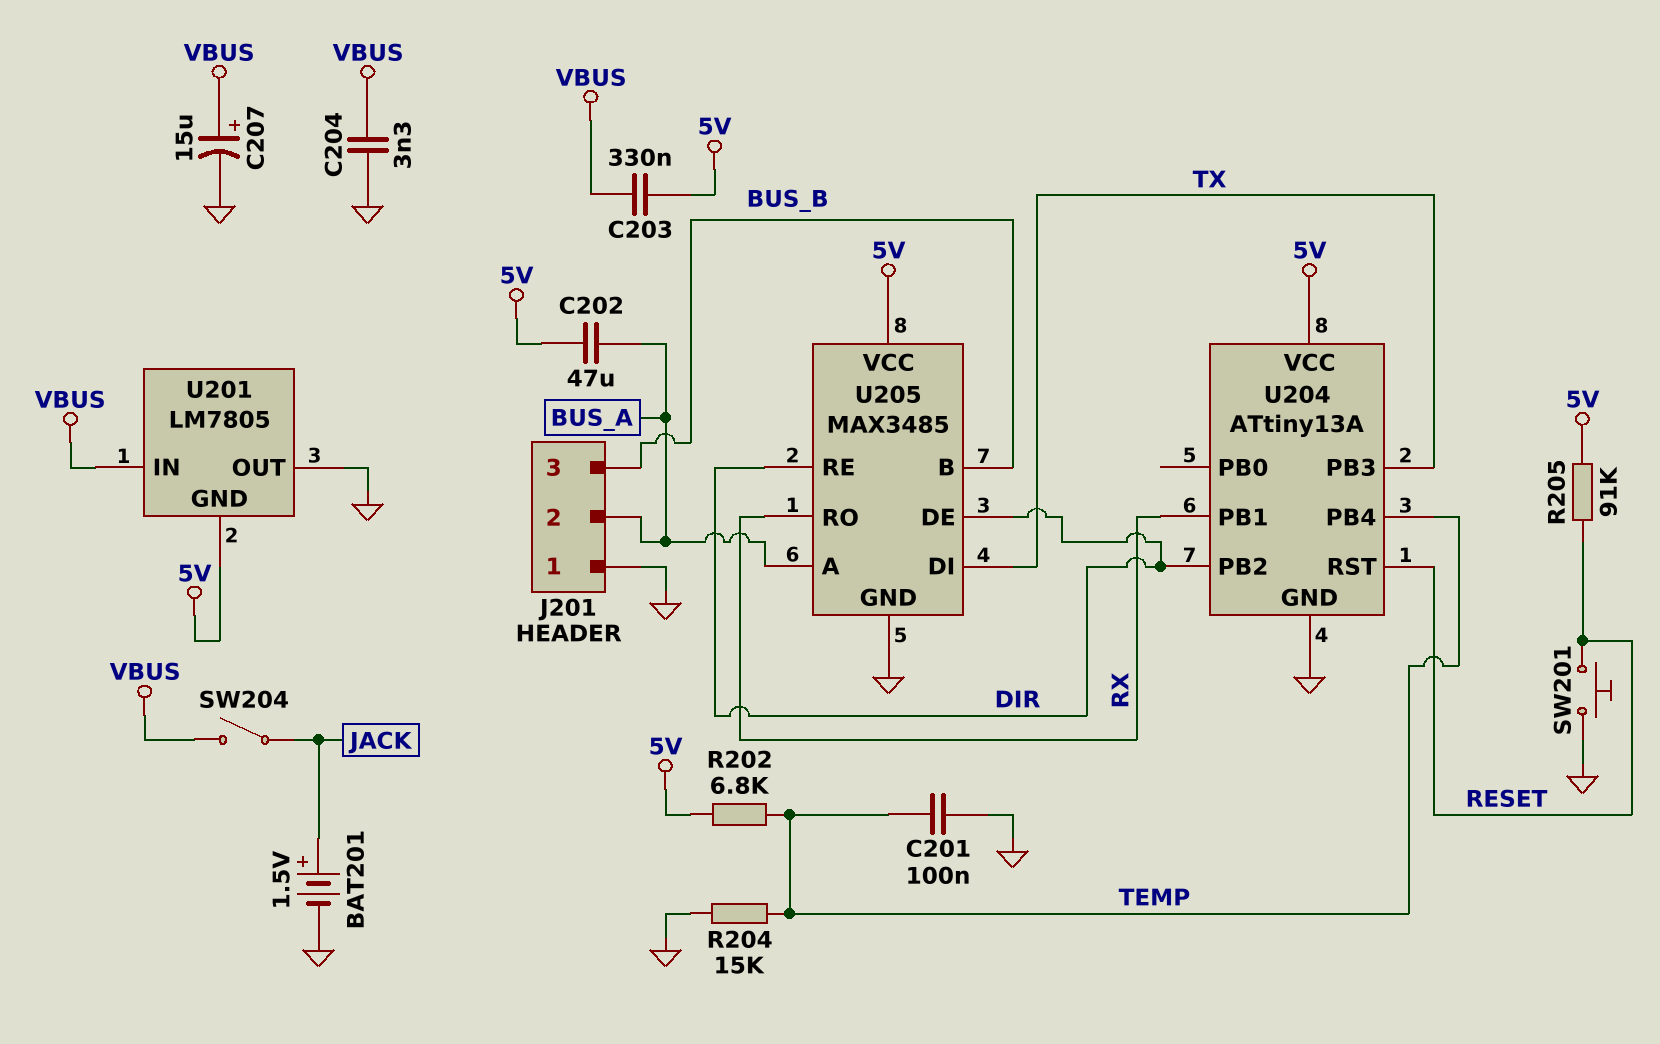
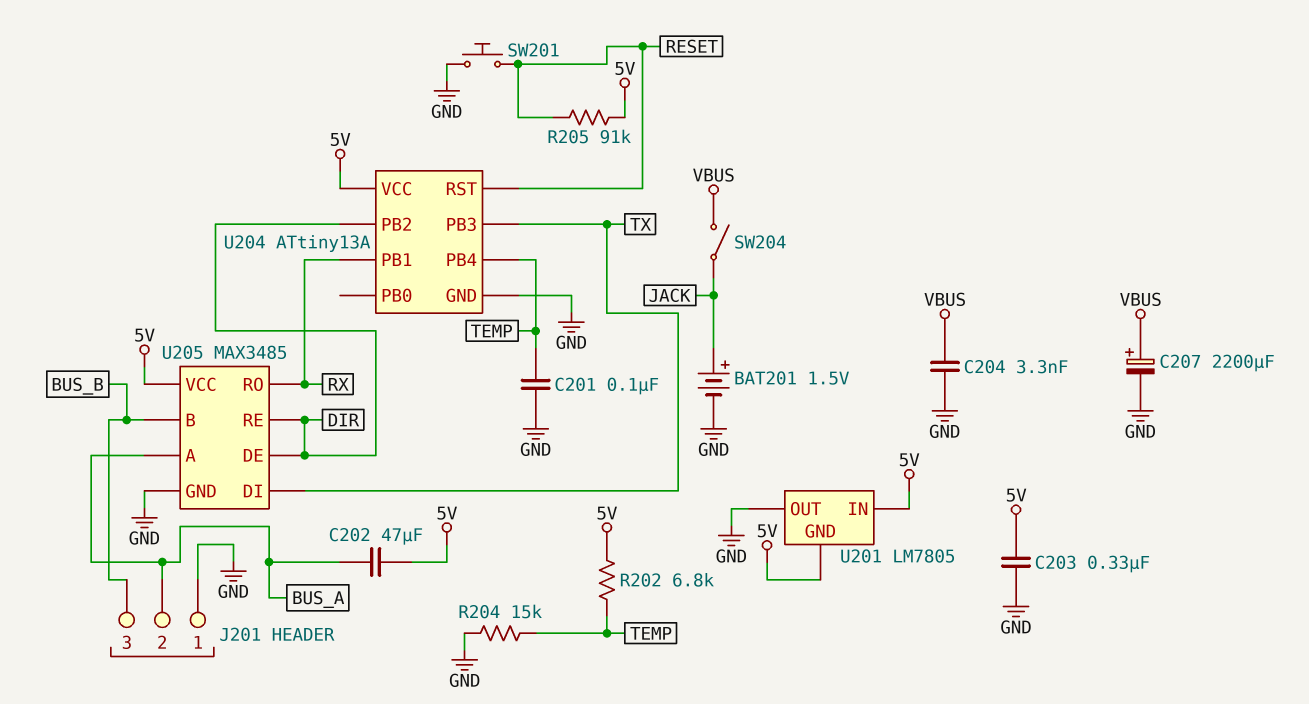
C203: 330nF (5V, VBUS) -> 330nF (5V, GND)
C207: 15uF (plus VBUS, minus GND) -> 2200uF (plus VBUS, minus GND)
U201 pin IN: VBUS -> 5V

